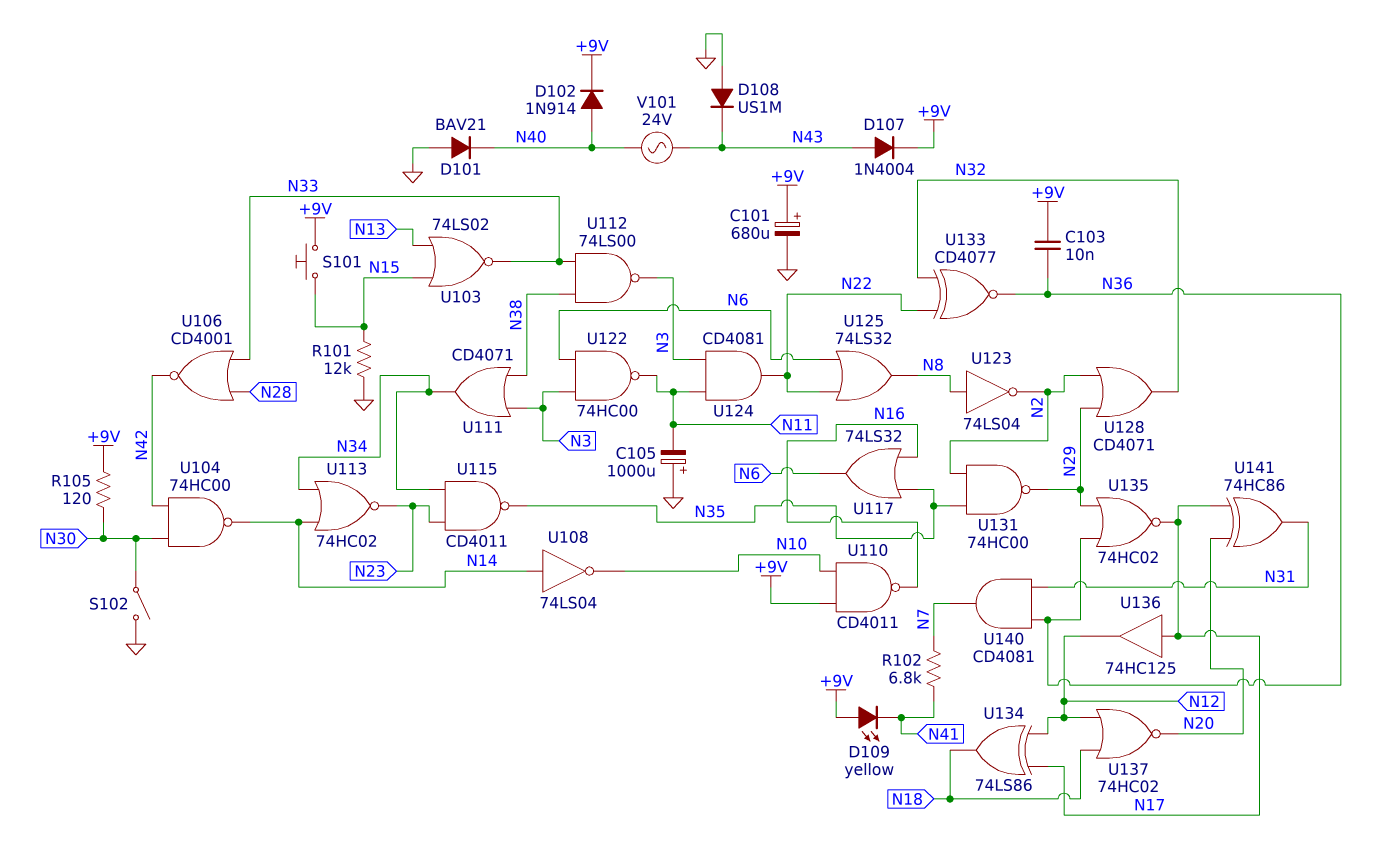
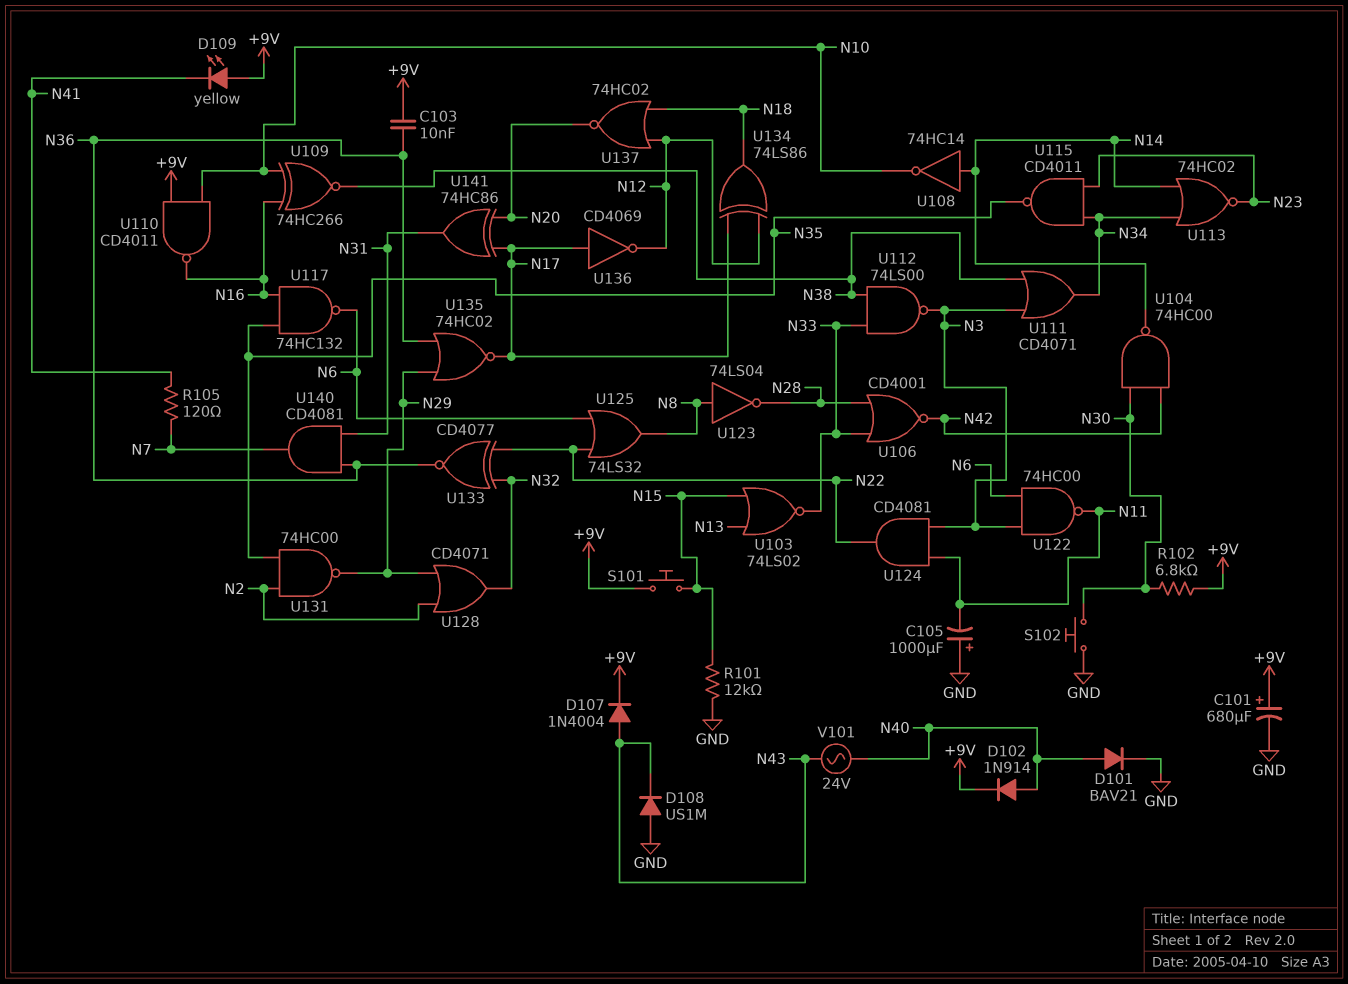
D101: diode BAV21 (A GND, K N40) -> diode BAV21 (A N40, K GND)
R102: 6.8k (N7, N41) -> 6.8k (+9V, N30)
R105: 120 (+9V, N30) -> 120 (N7, N41)
S102: switch (GND, N30) -> button (GND, N30)
U108: NOT 74LS04 (in N14, out N10) -> NOT 74HC14 (in N14, out N10)
U109: none -> XNOR 74HC266 (in N10, in N16, out N38)
U117: OR 74LS32 (in N16, in N35, out N6) -> NAND 74HC132 (in N16, in N35, out N6)
U123: NOT 74LS04 (in N8, out N2) -> NOT 74LS04 (in N8, out N28)
U136: buffer 74HC125 (in N17, out N12) -> NOT CD4069 (in N17, out N12)

